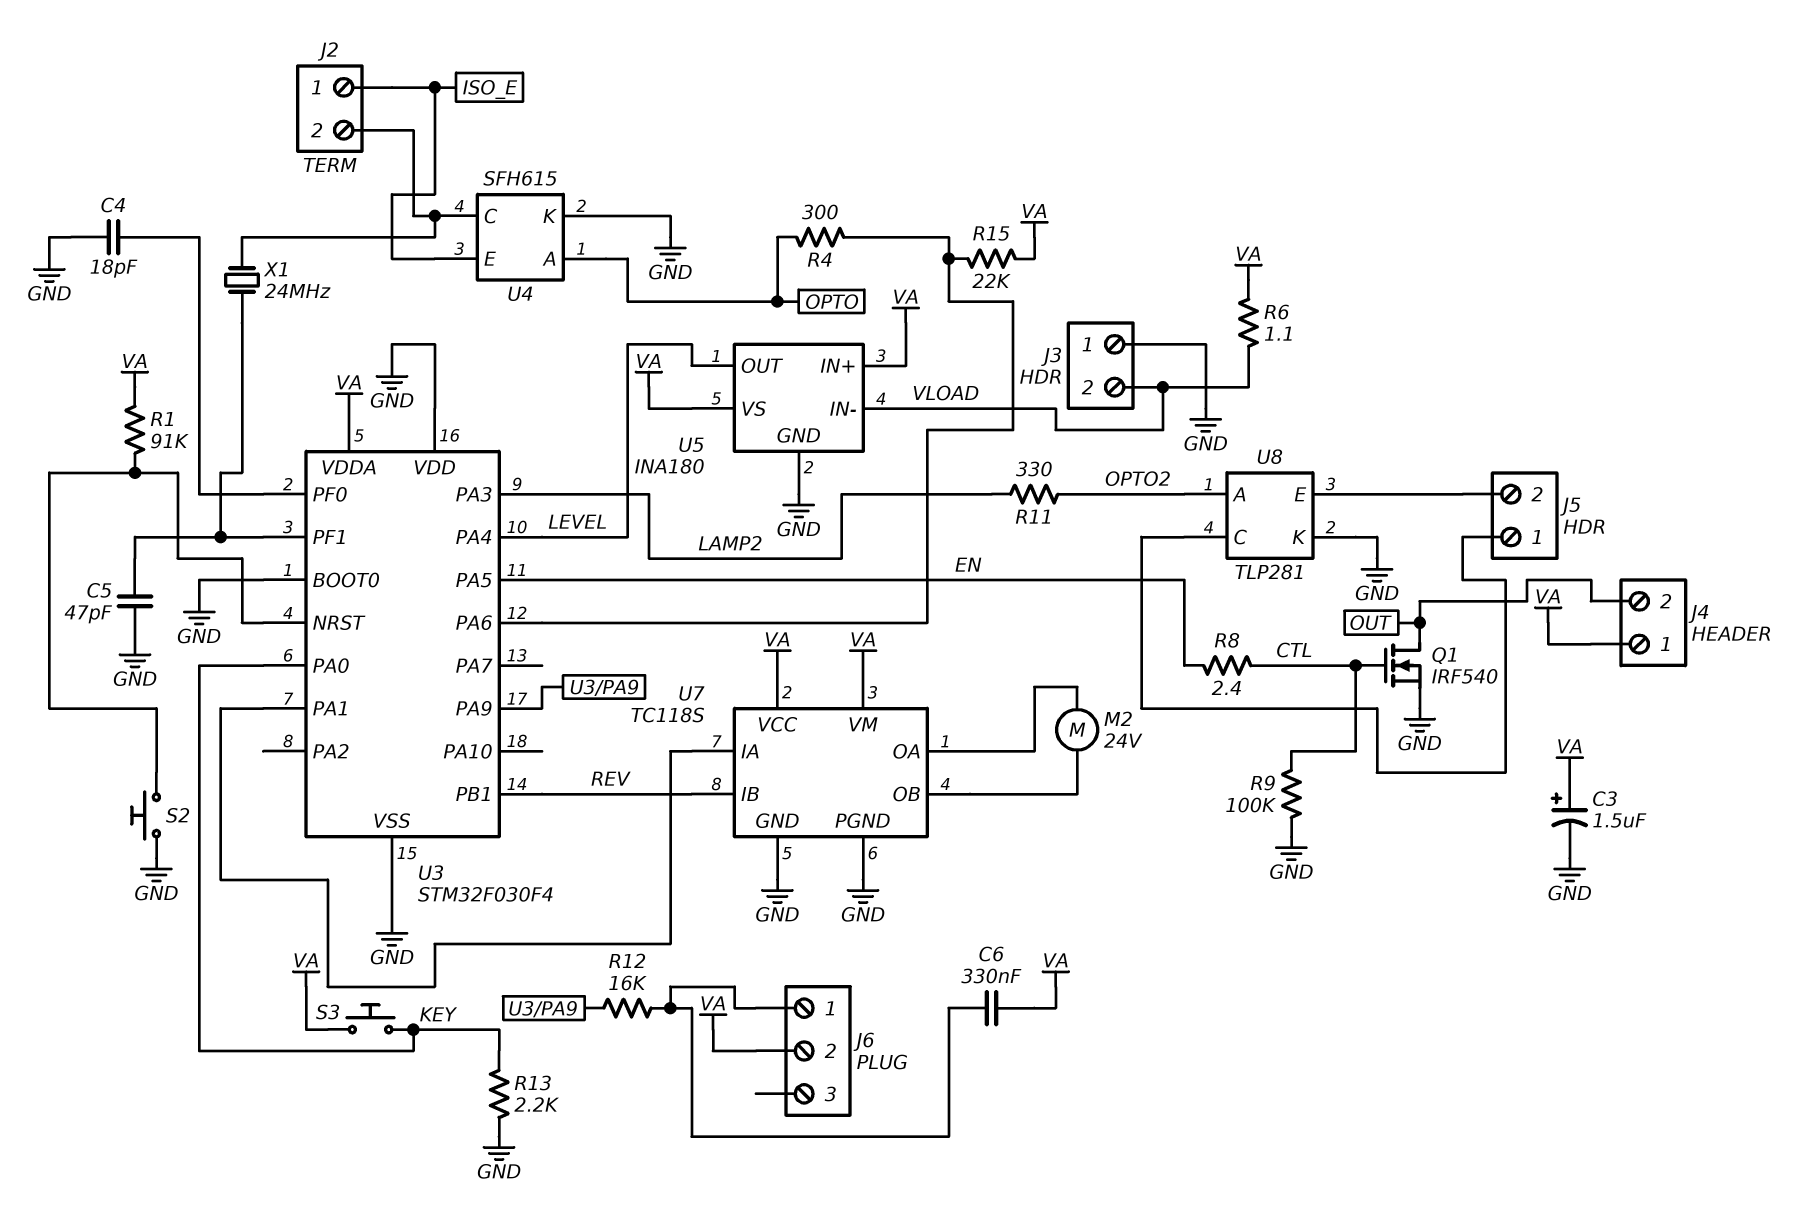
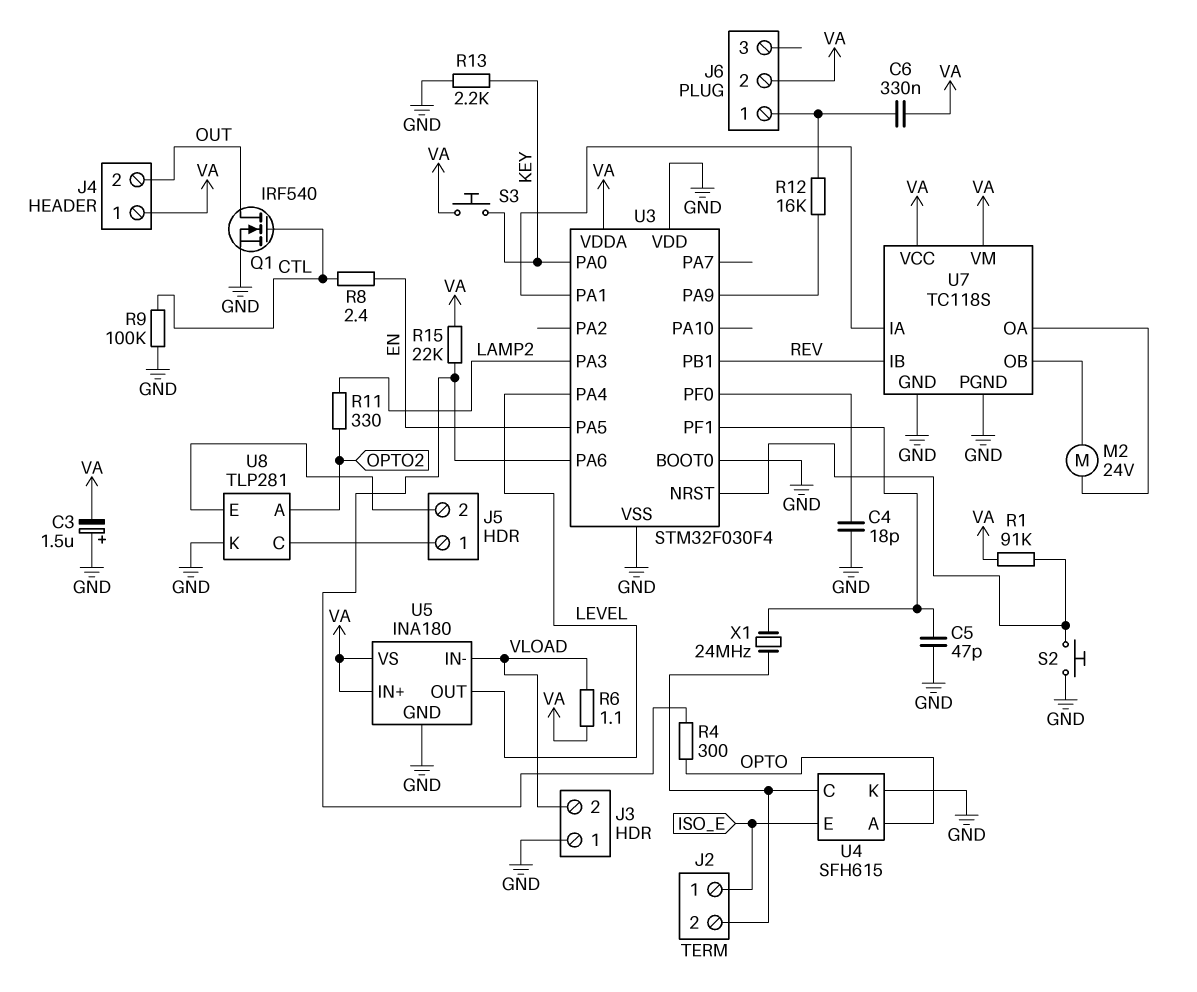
C3: 1.5uF (plus VA, minus GND) -> 1.5uF (plus GND, minus VA)

